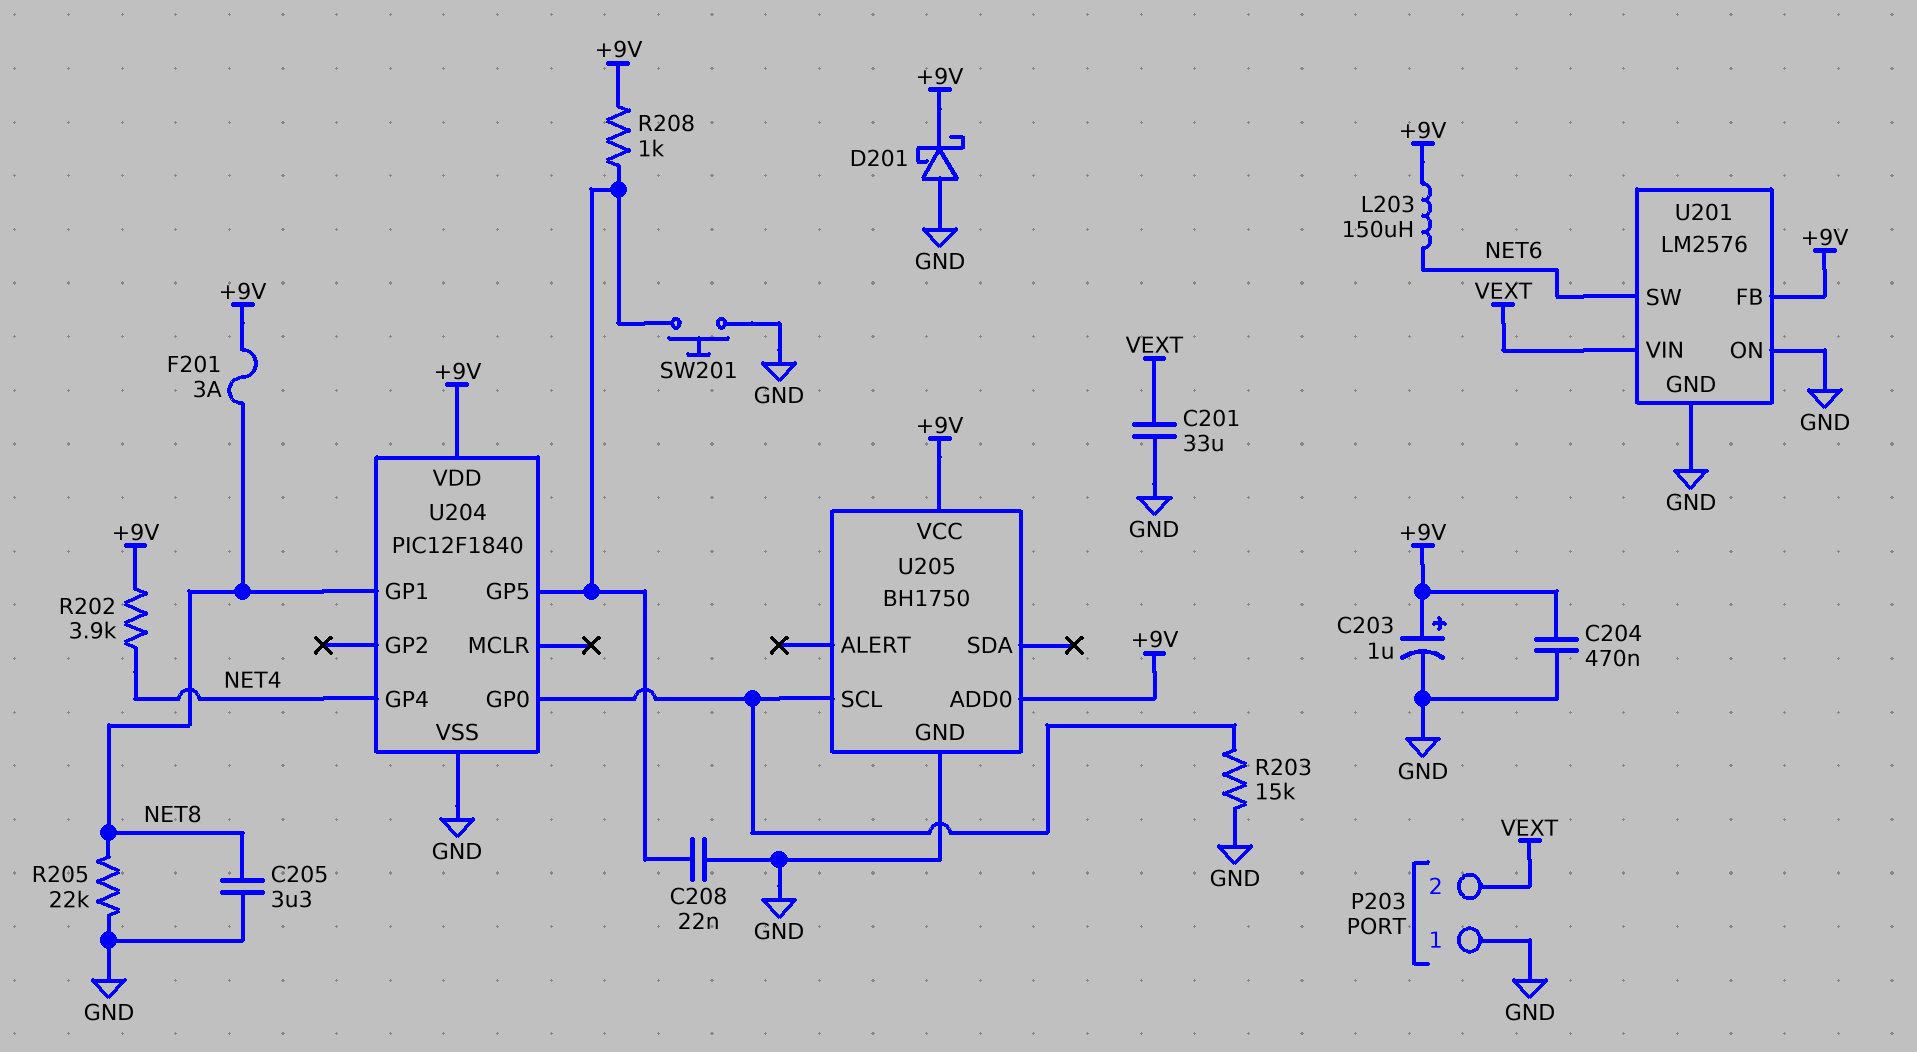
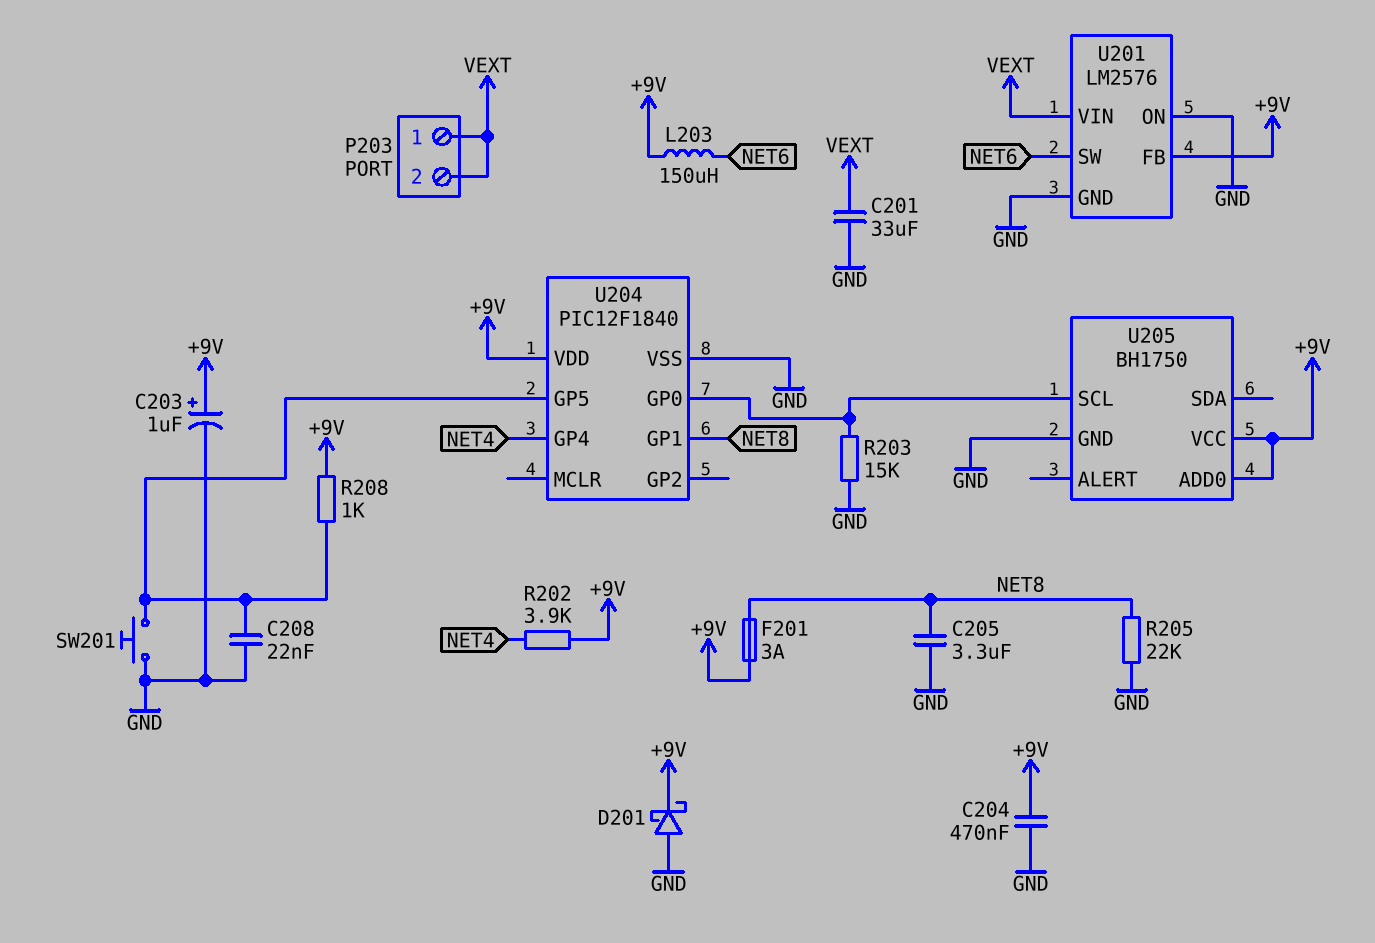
P203 pin 1: GND -> VEXT

